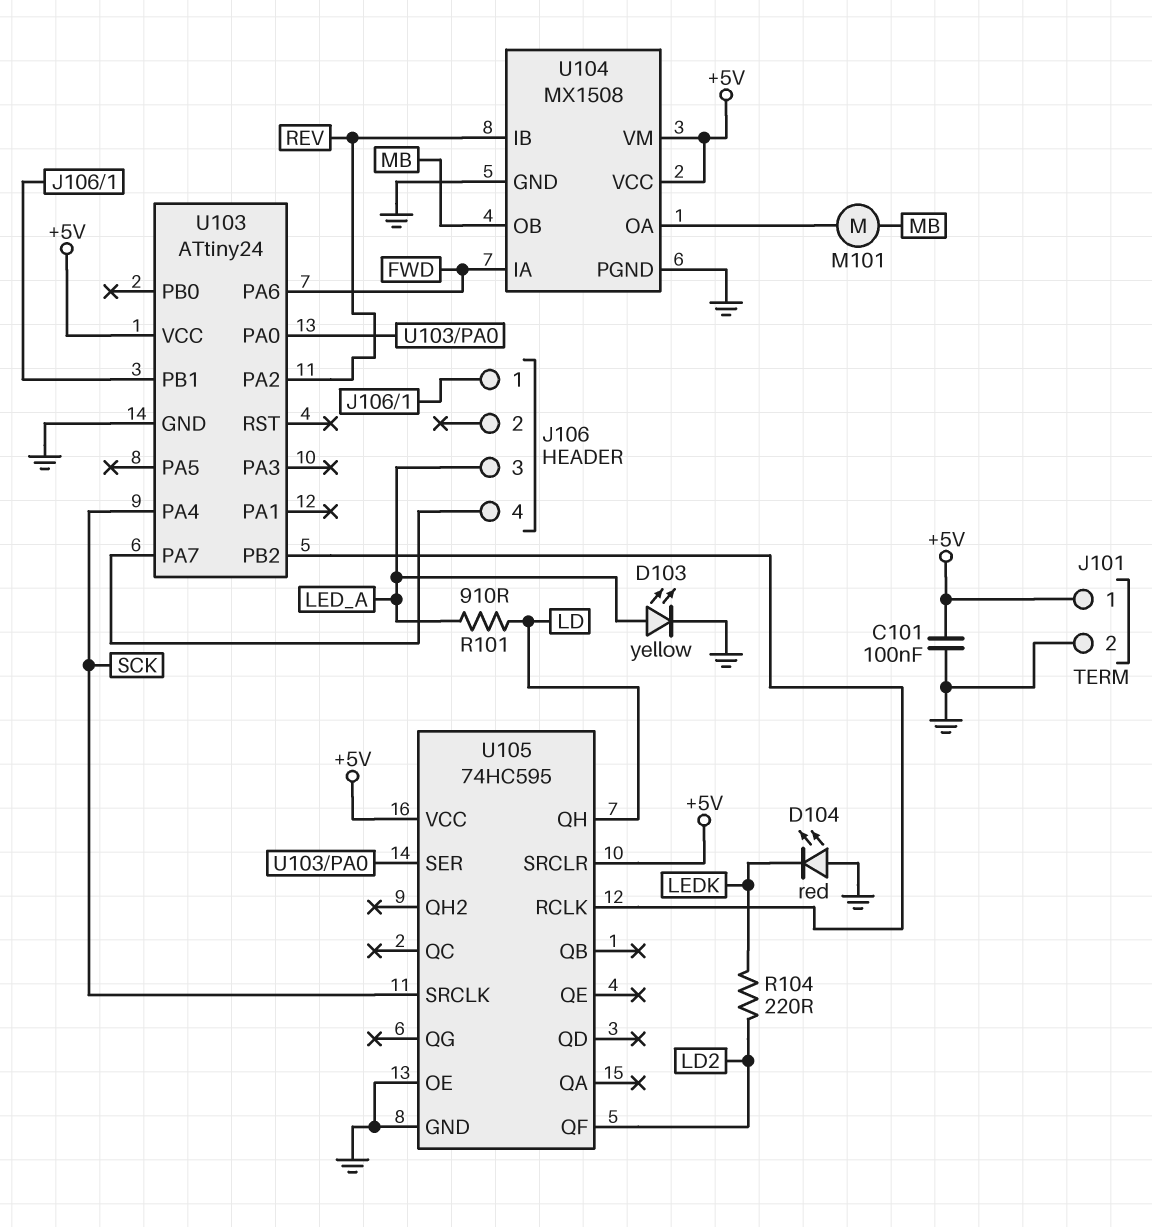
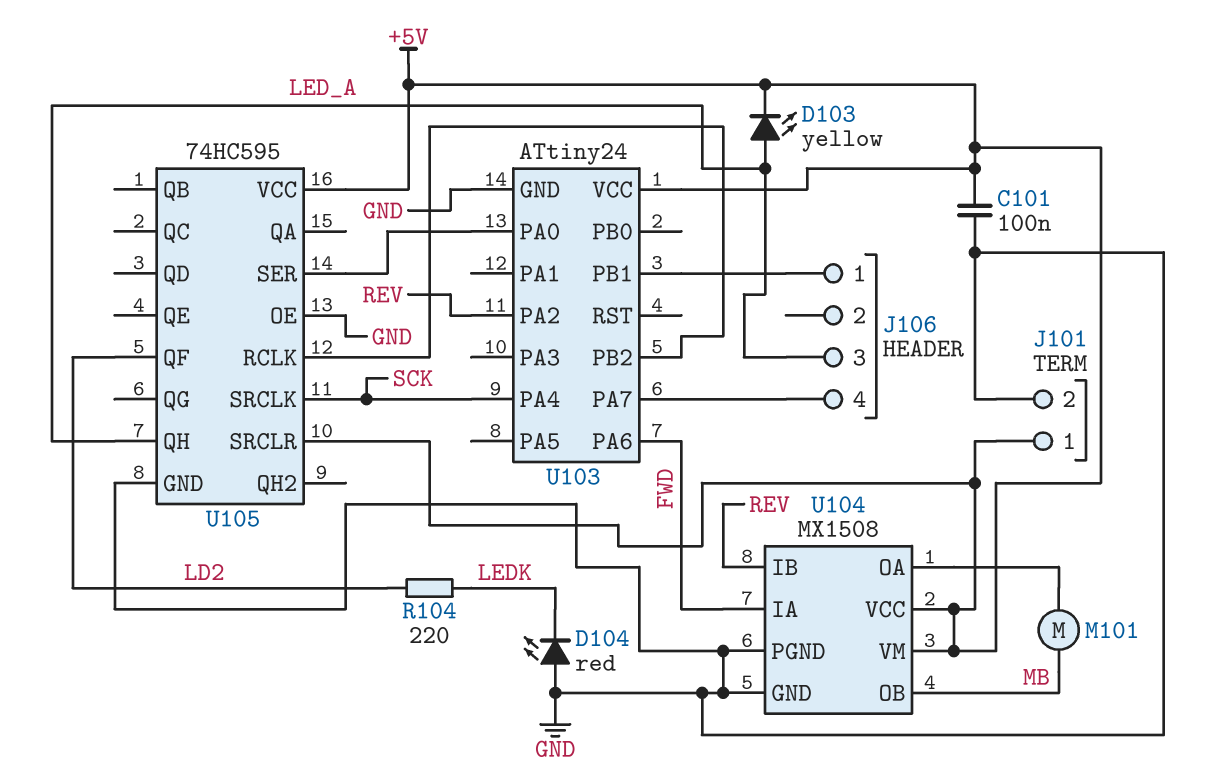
D103: LED yellow (A LED_A, K GND) -> LED yellow (A LED_A, K +5V)
R101: 910 (LD, LED_A) -> none
U105 pin QH: LD -> LED_A

